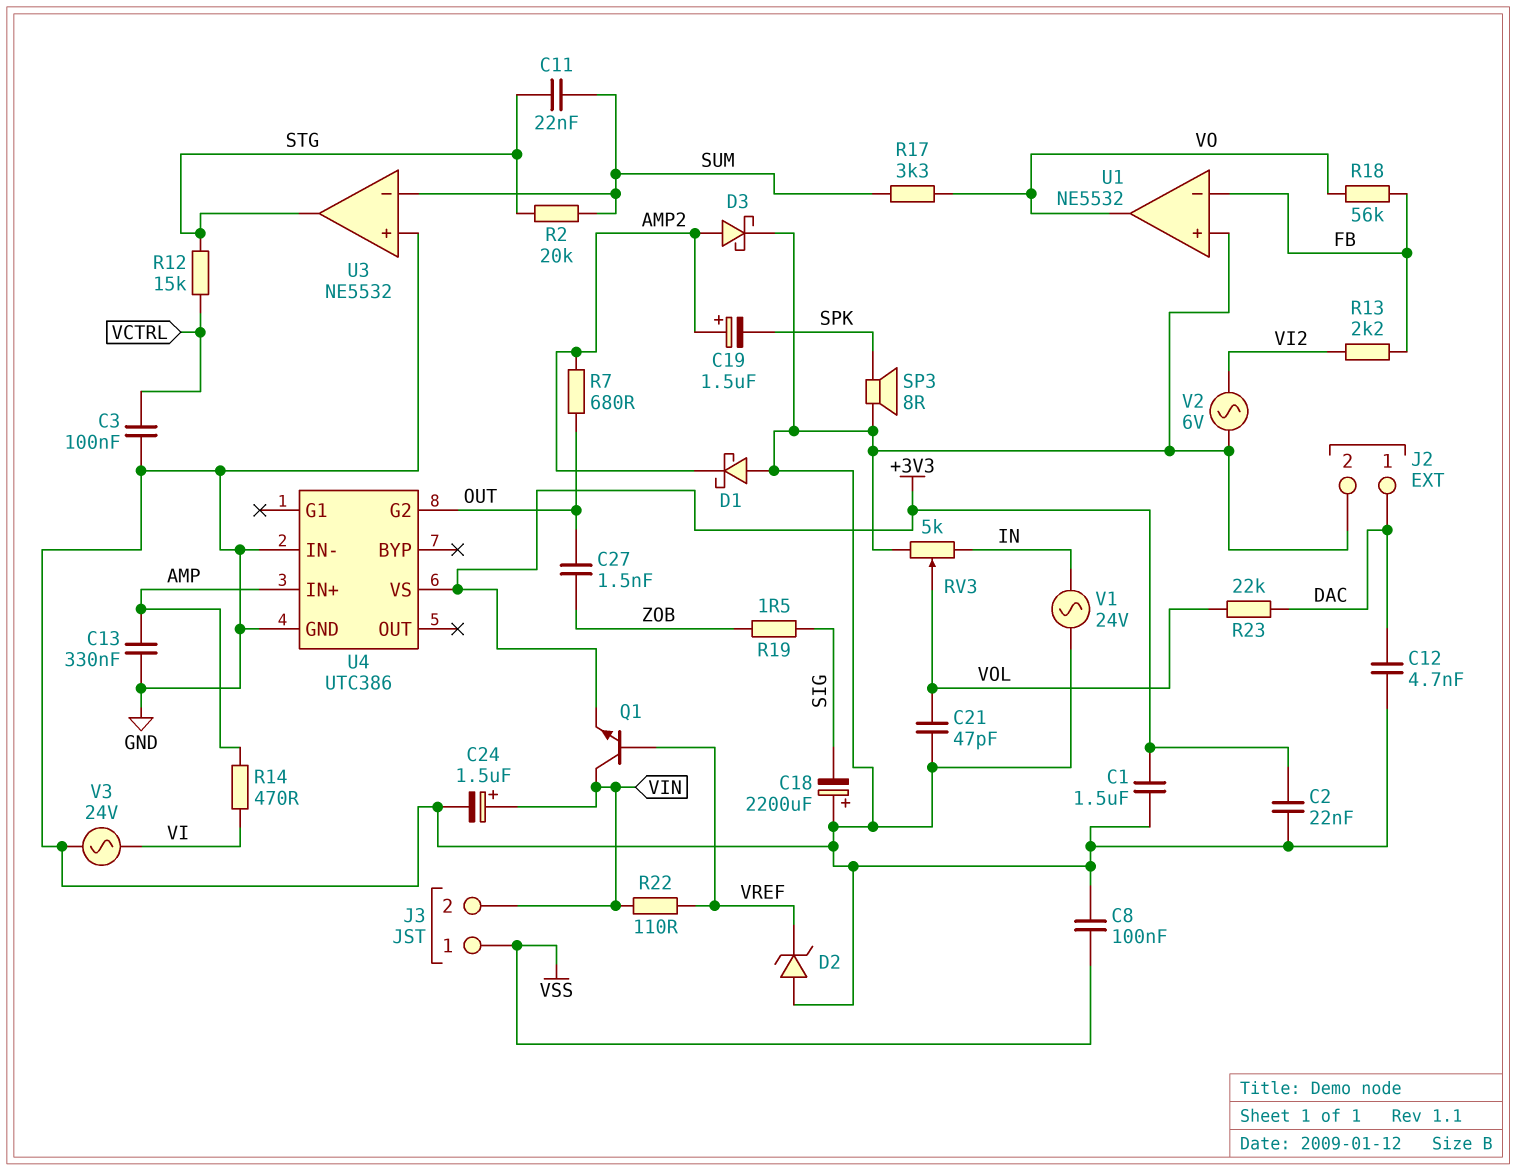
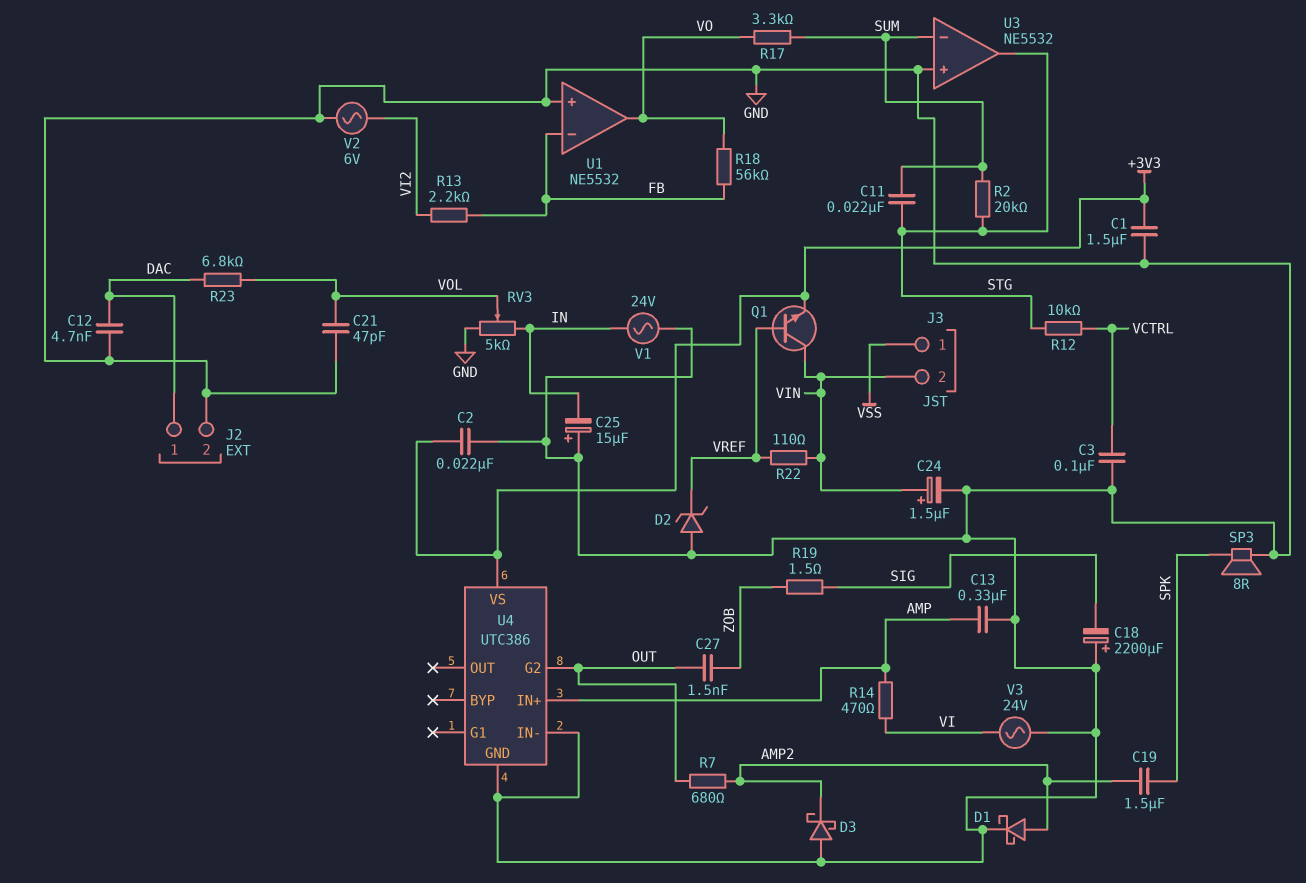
C8: 100nF (GND, VSS) -> none
C19: 1.5uF (plus AMP2, minus SPK) -> 1.5uF (AMP2, SPK)
C25: none -> 15uF (plus GND, minus IN)
D1: schottky (A GND, K AMP2) -> schottky (A AMP2, K GND)
D3: schottky (A AMP2, K GND) -> schottky (A GND, K AMP2)
R12: 15k (STG, VCTRL) -> 10k (STG, VCTRL)
R23: 22k (DAC, VOL) -> 6.8k (DAC, VOL)

